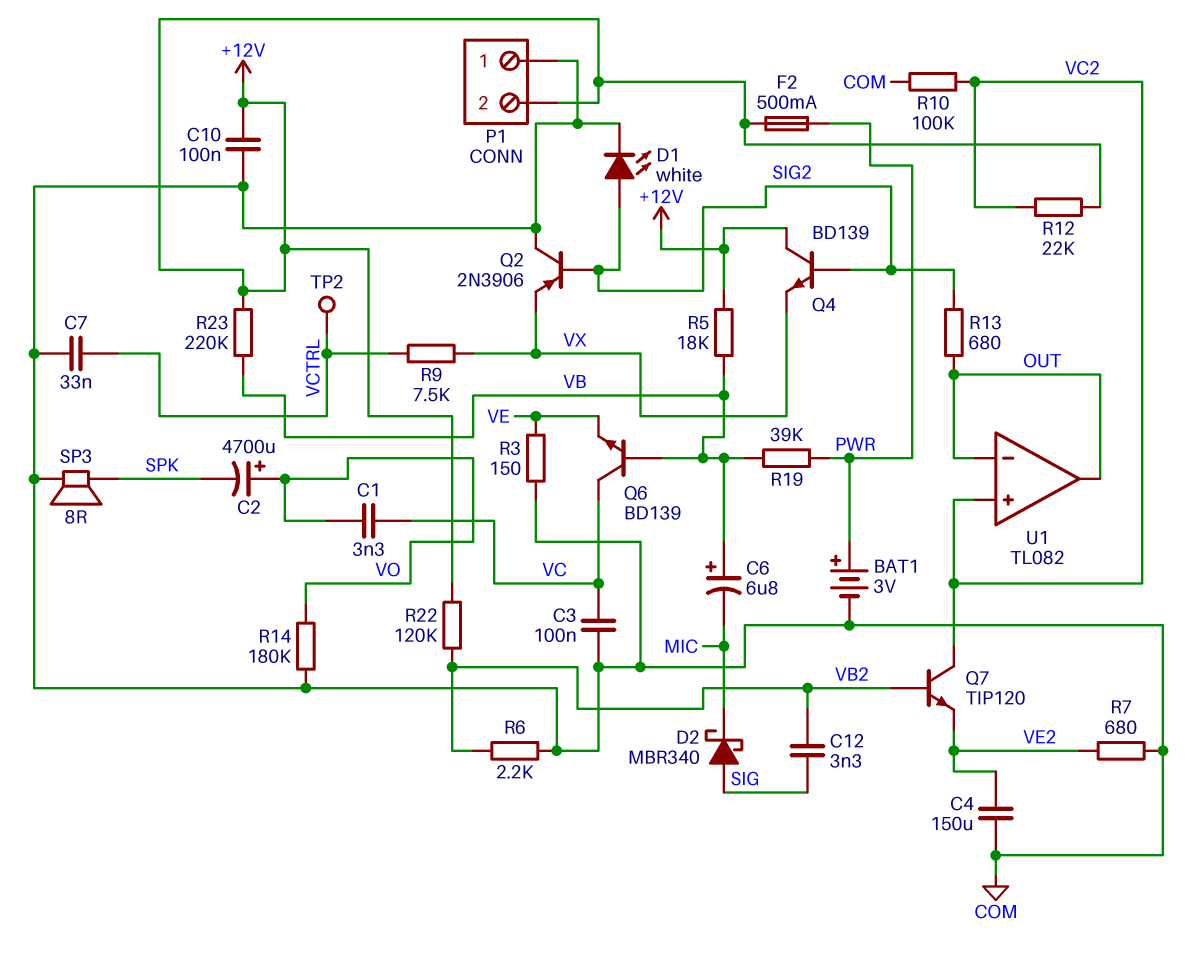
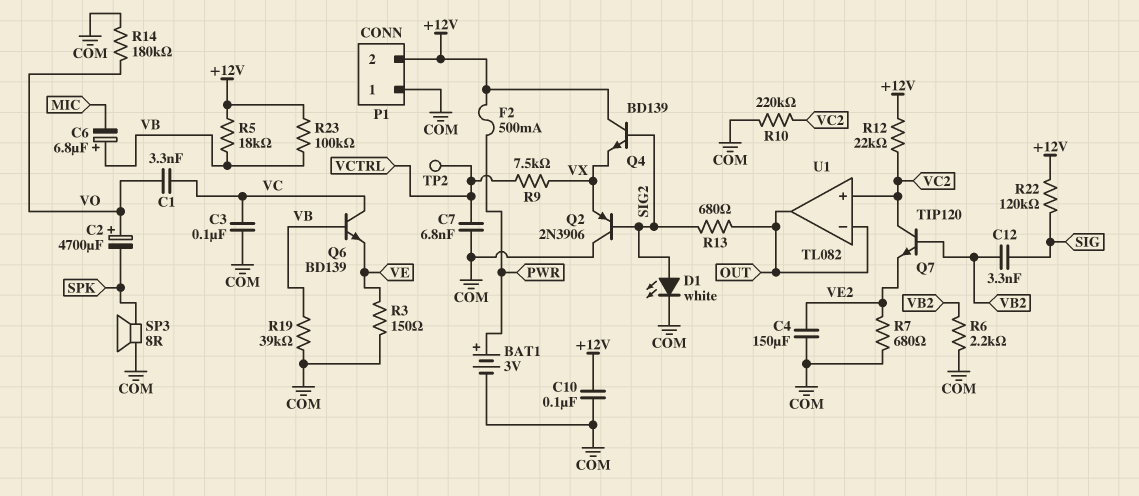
C7: 33nF (COM, VCTRL) -> 6.8nF (COM, VCTRL)
D2: schottky MBR340 (A SIG, K MIC) -> none
R10: 100k (COM, VC2) -> 220k (COM, VC2)
R19: 39k (PWR, VB) -> 39k (COM, VB)
R22: 120k (+12V, VB2) -> 120k (+12V, SIG)
R23: 220k (+12V, VB) -> 100k (+12V, VB)

